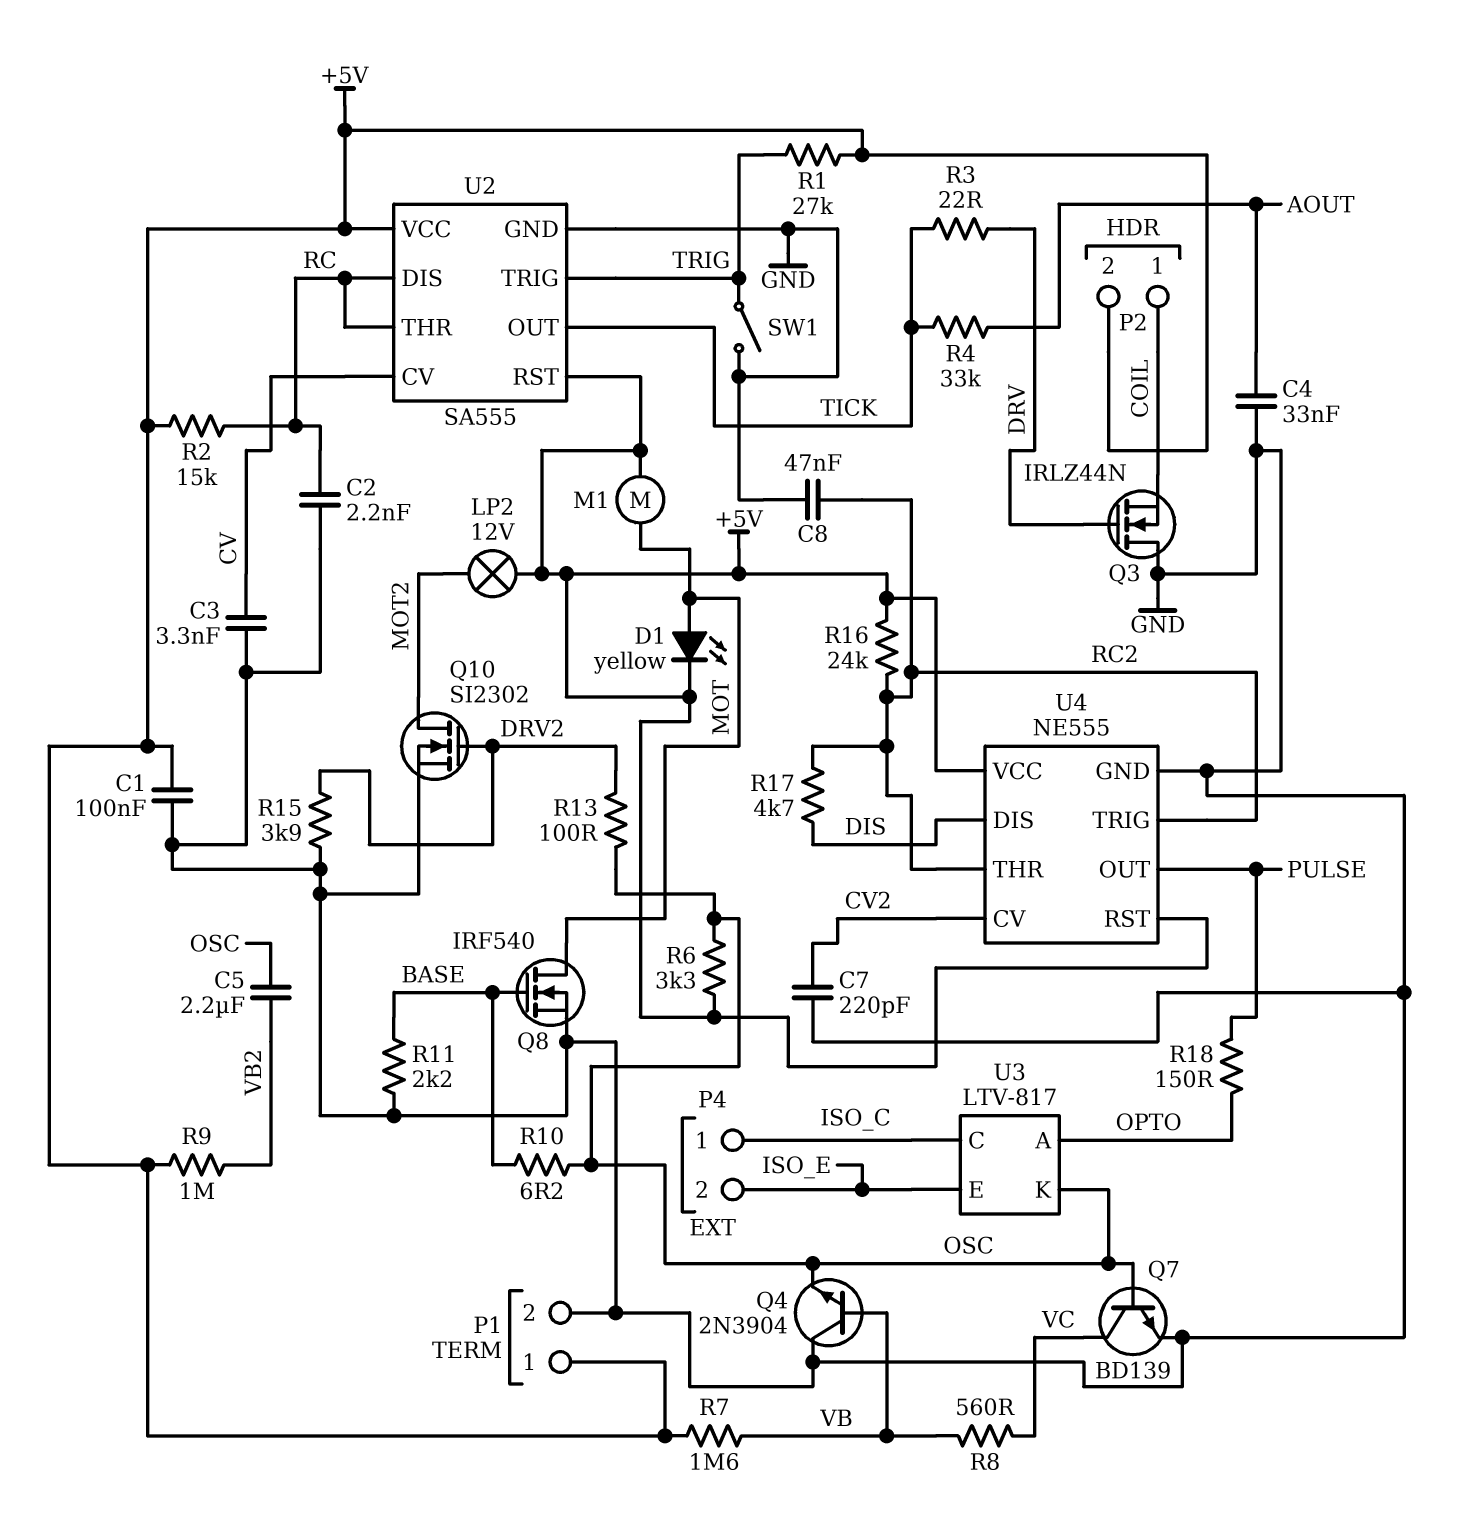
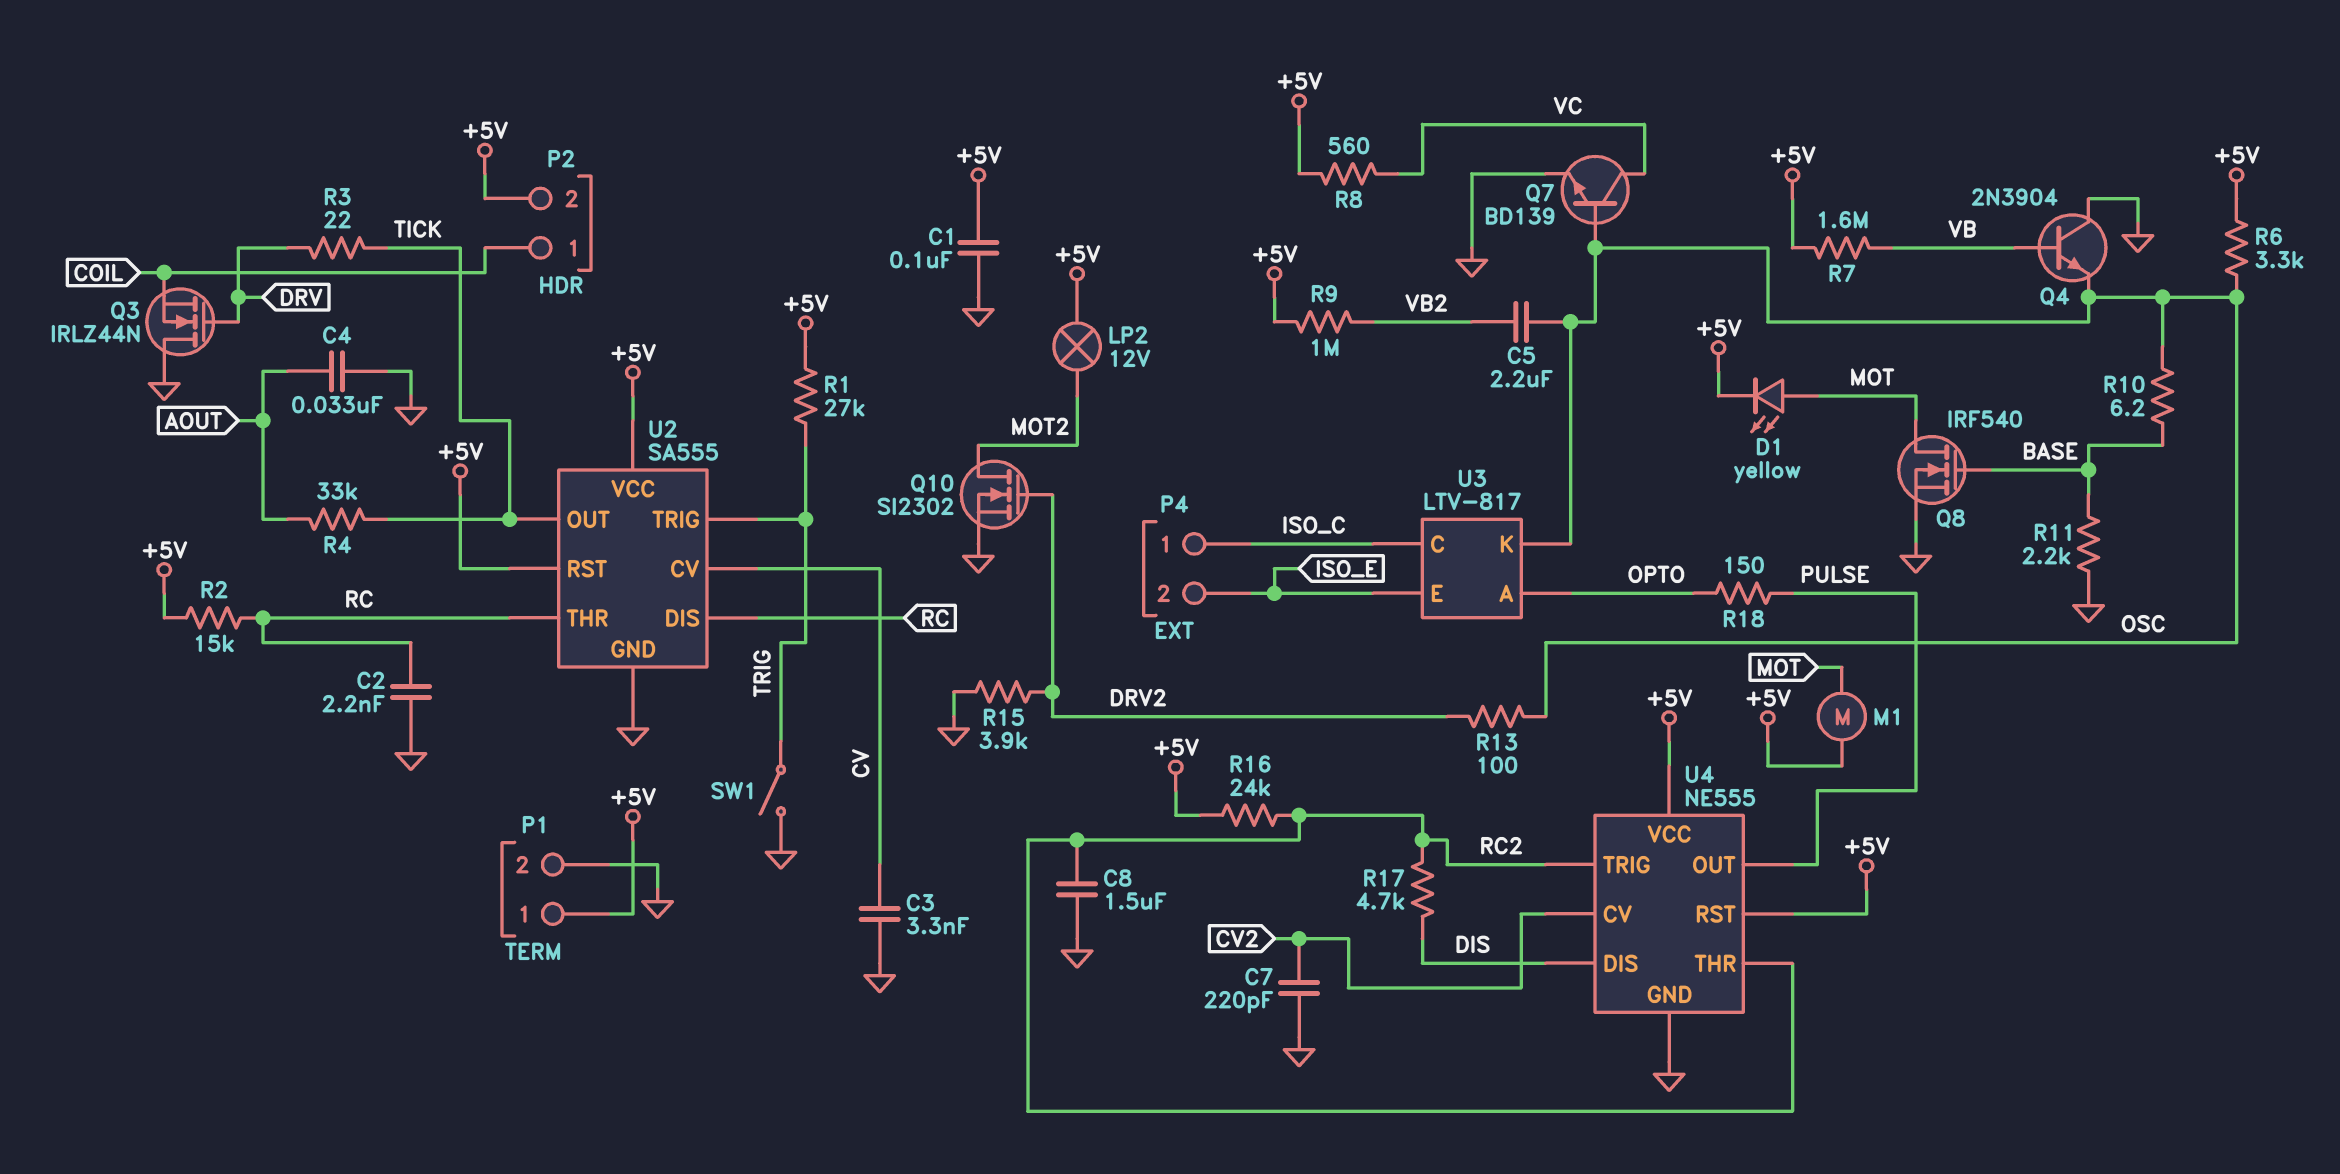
C8: 47nF (GND, RC2) -> 1.5uF (GND, RC2)
R8: 560 (VB, VC) -> 560 (+5V, VC)

